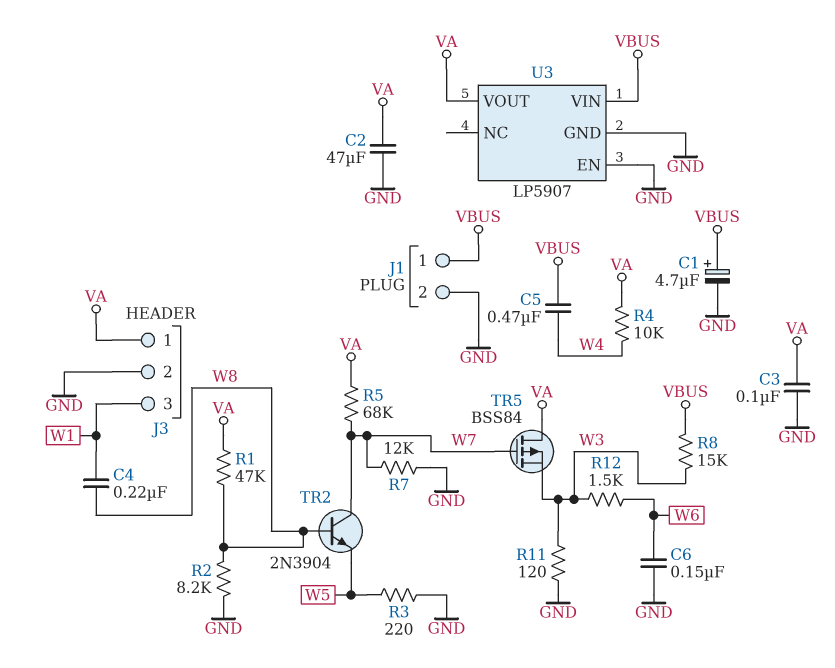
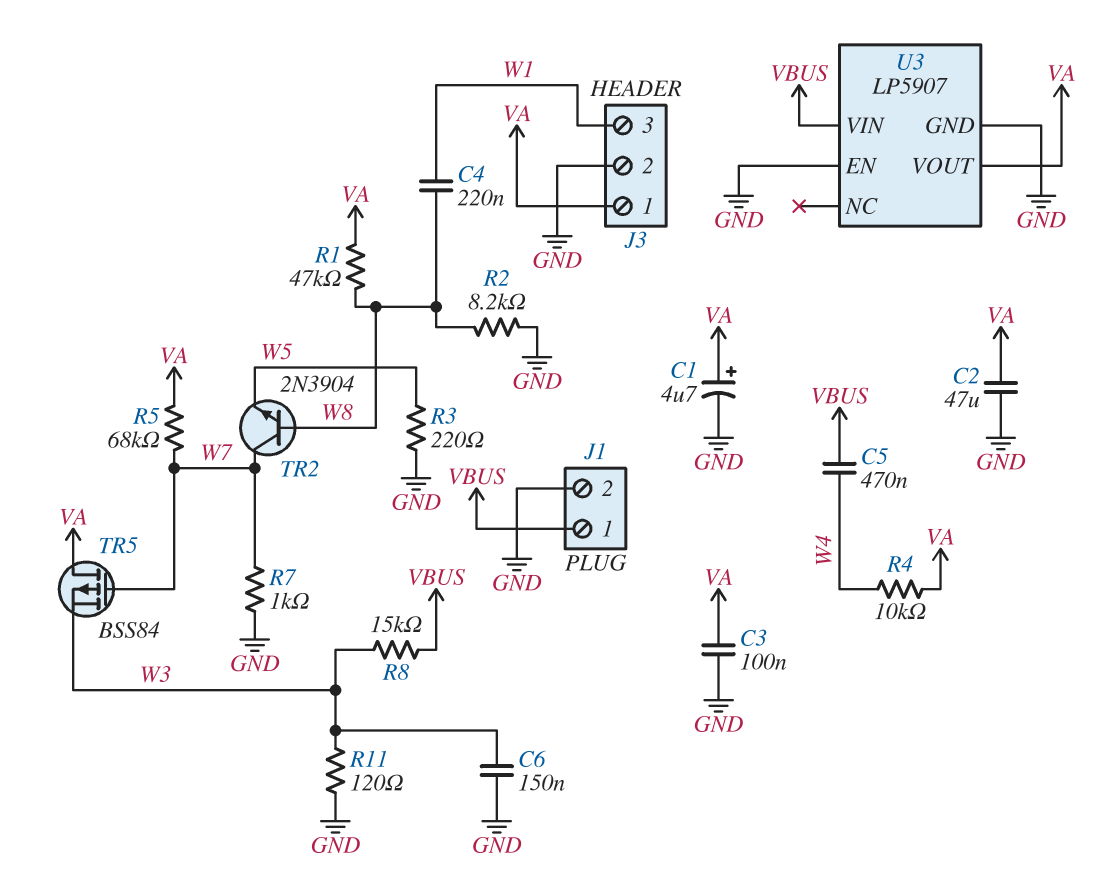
C1: 4.7uF (plus VBUS, minus GND) -> 4.7uF (plus VA, minus GND)
C6: 150nF (GND, W6) -> 150nF (GND, W3)
R7: 12k (GND, W7) -> 1k (GND, W7)
R12: 1.5k (W3, W6) -> none

